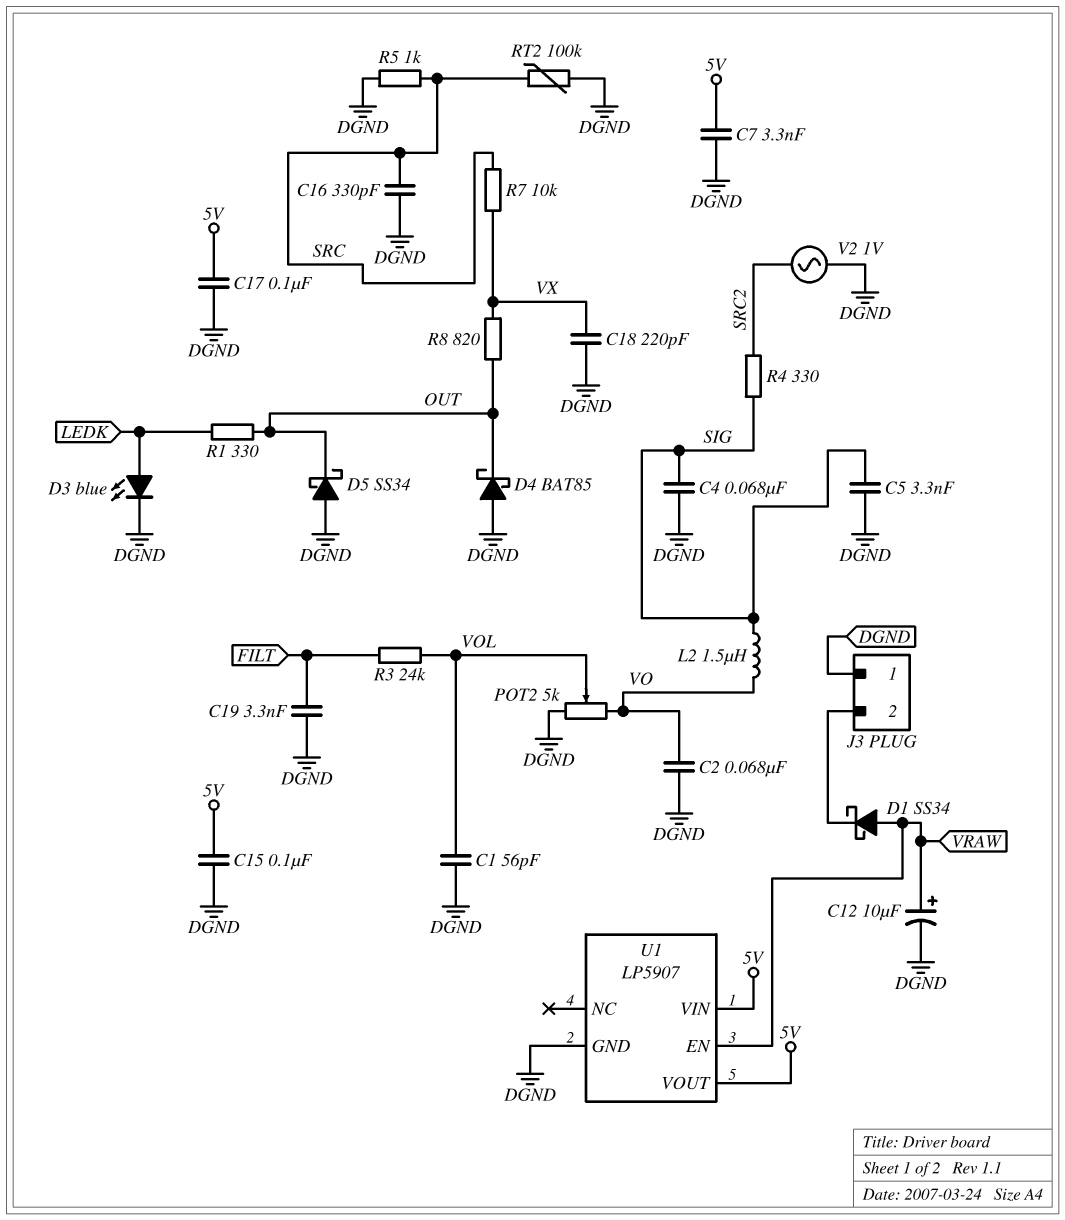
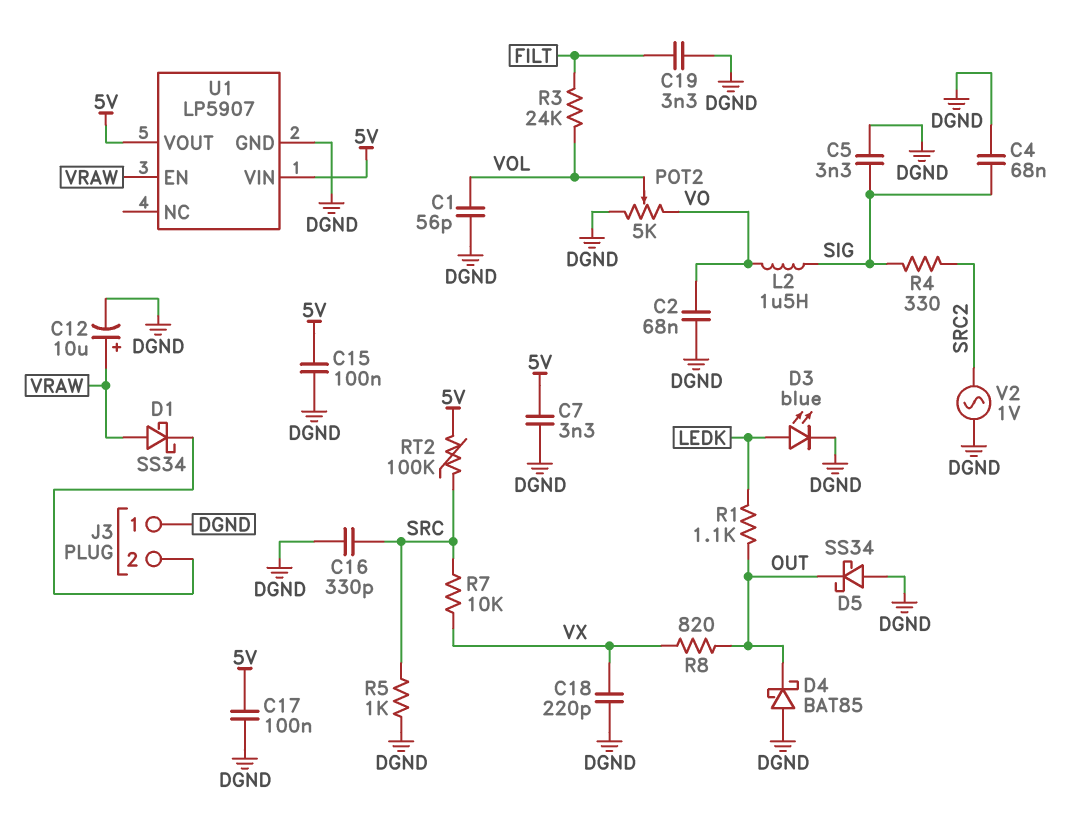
R1: 330 (LEDK, OUT) -> 1.1k (LEDK, OUT)
RT2: 100k (DGND, SRC) -> 100k (5V, SRC)

